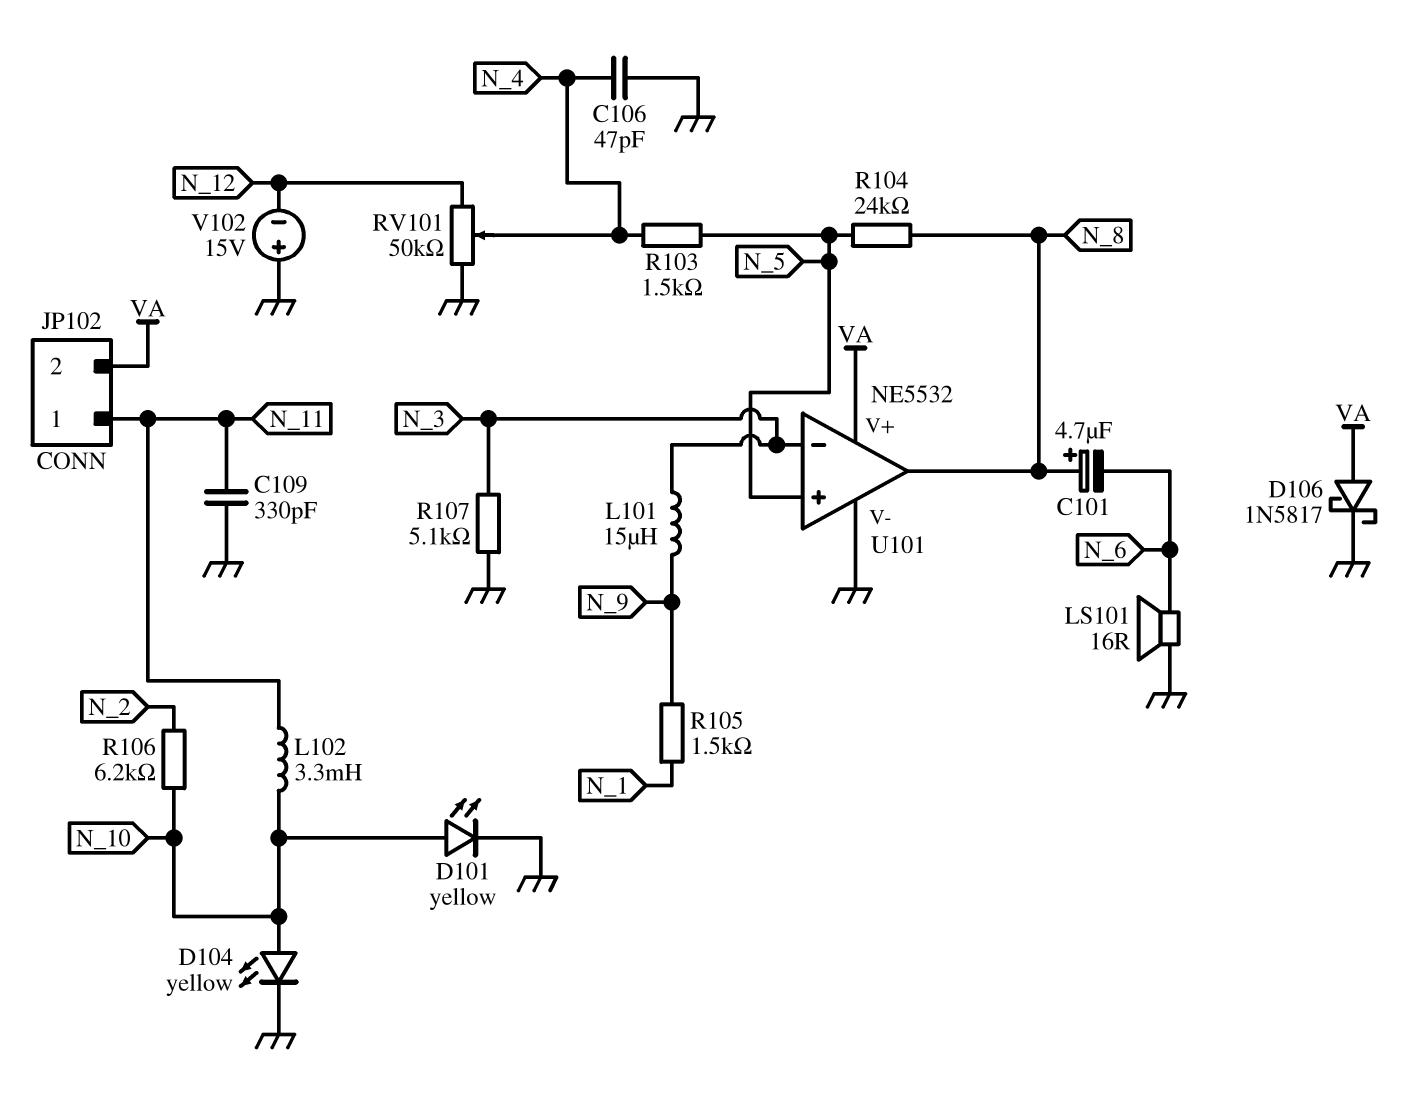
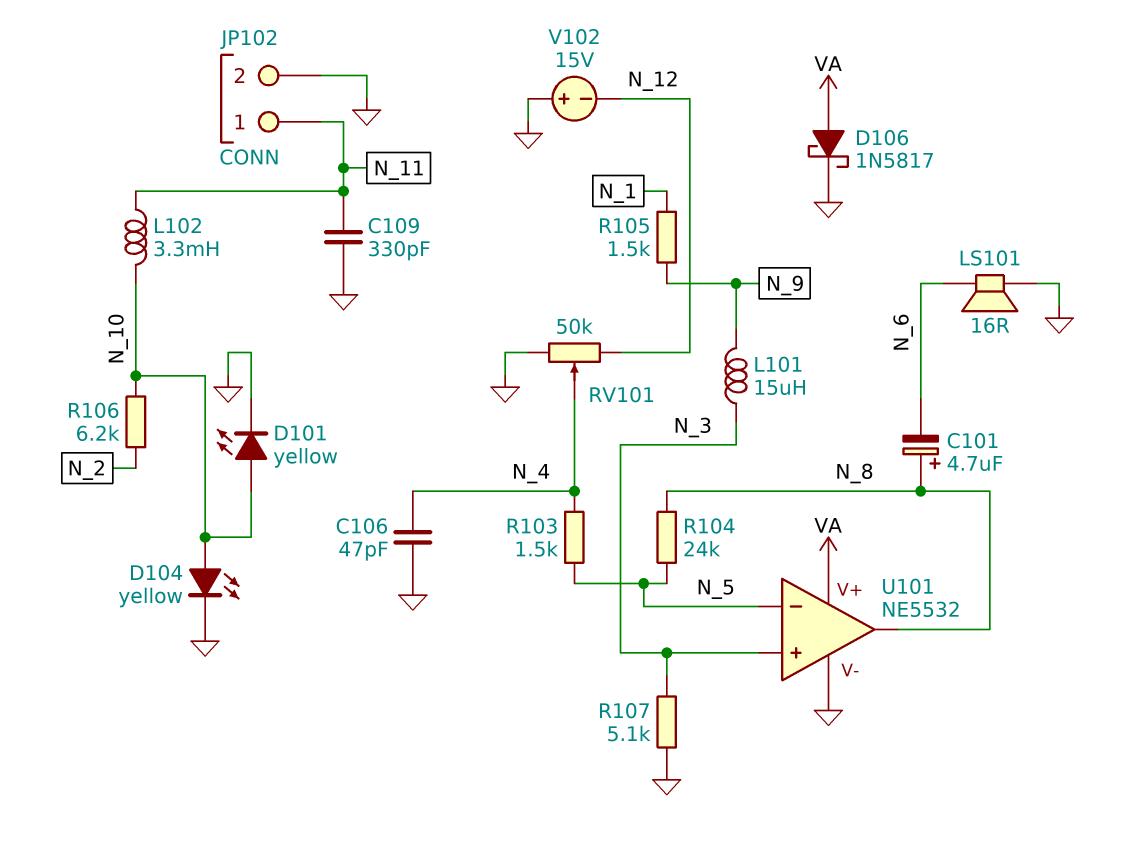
JP102 pin 2: VA -> GND
U101 pin in+: N_5 -> N_3
U101 pin in-: N_3 -> N_5

